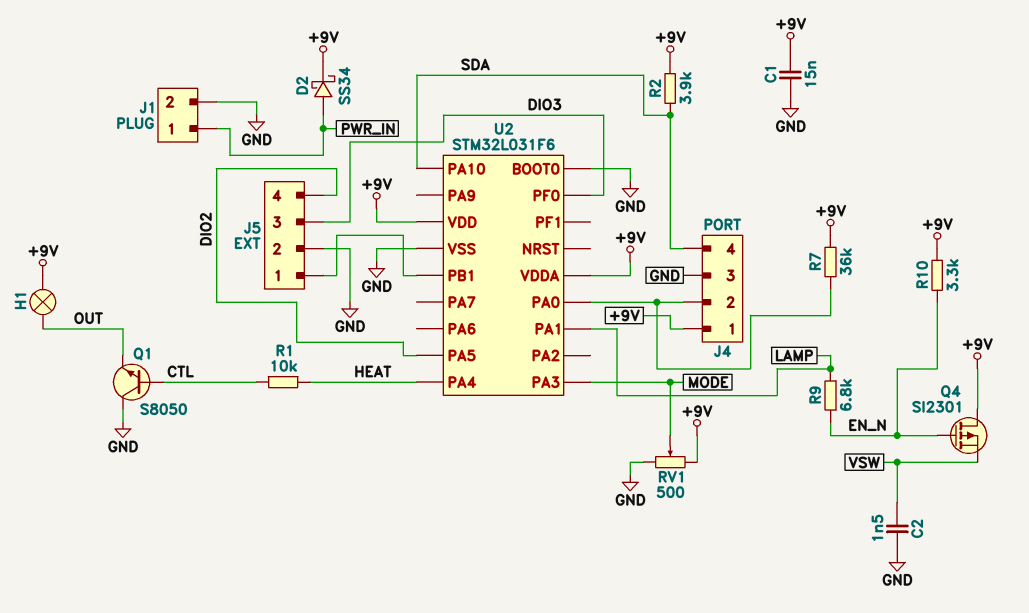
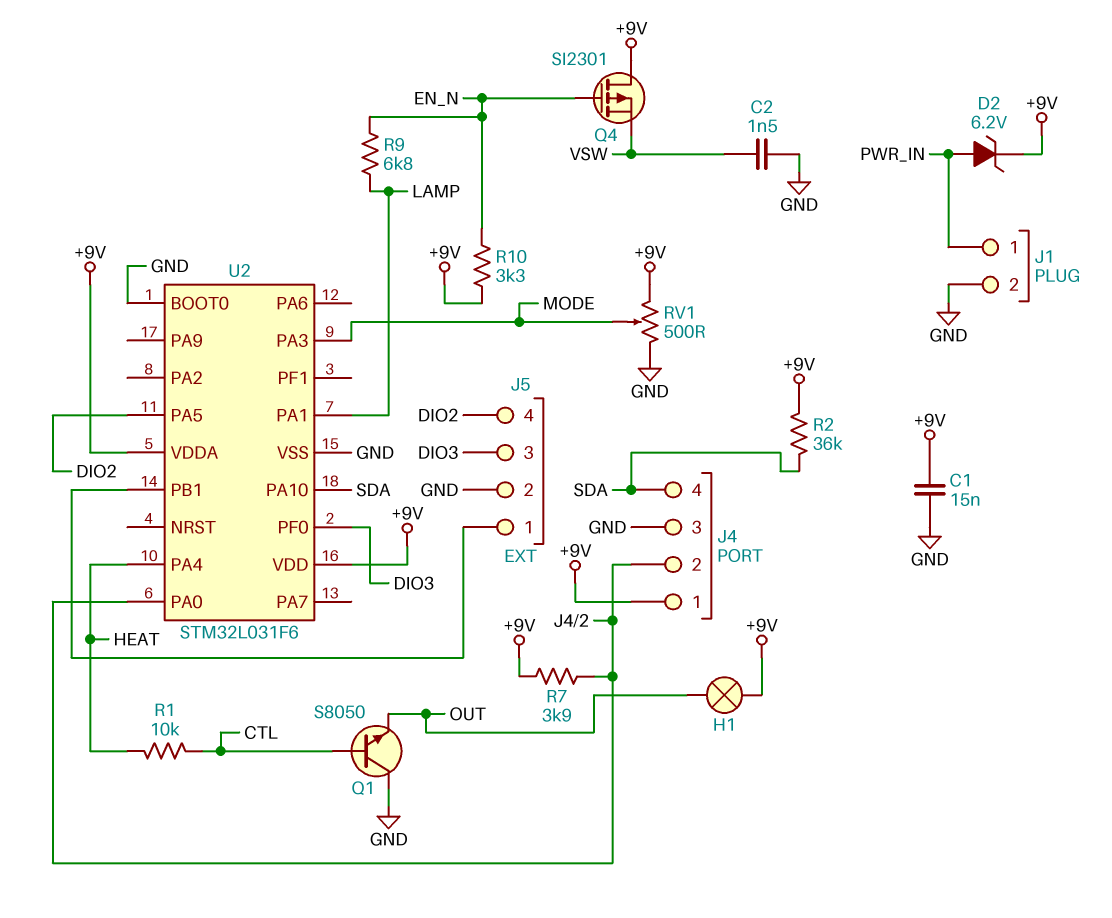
D2: schottky SS34 (A PWR_IN, K +9V) -> zener 6.2V (A PWR_IN, K +9V)
R2: 3.9k (+9V, SDA) -> 36k (+9V, SDA)
R7: 36k (+9V, J4/2) -> 3.9k (+9V, J4/2)

